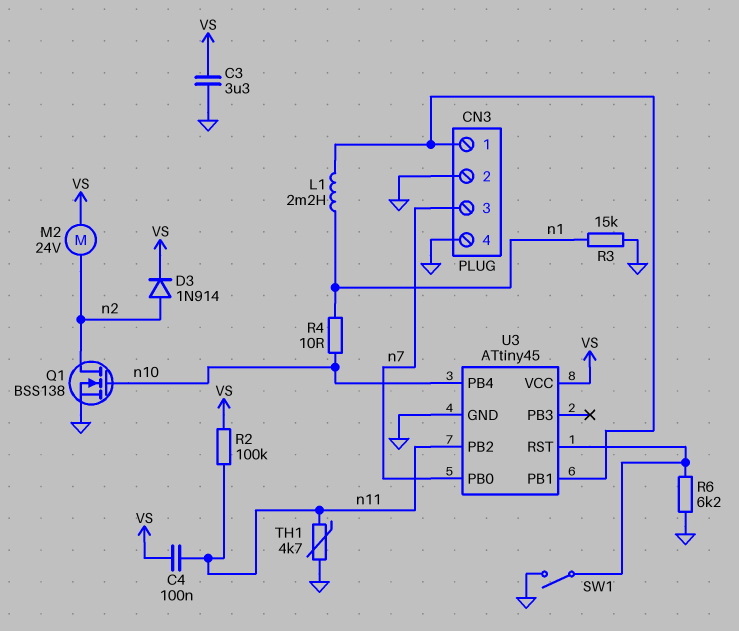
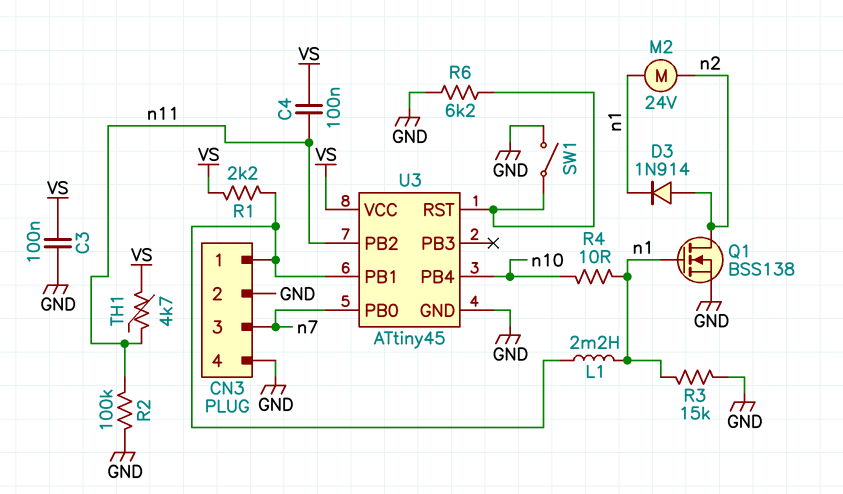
C3: 3.3uF (GND, VS) -> 100nF (GND, VS)
D3: diode 1N914 (A n2, K VS) -> diode 1N914 (A n2, K n1)
M2: motor 24V (VS, n2) -> motor 24V (n1, n2)
Q1: NMOS BSS138 (G n10, D n2, S GND) -> NMOS BSS138 (G n1, D n2, S GND)
R1: none -> 2.2k (CN3/1, VS)
R2: 100k (VS, n11) -> 100k (GND, n11)
TH1: 4.7k (GND, n11) -> 4.7k (VS, n11)

